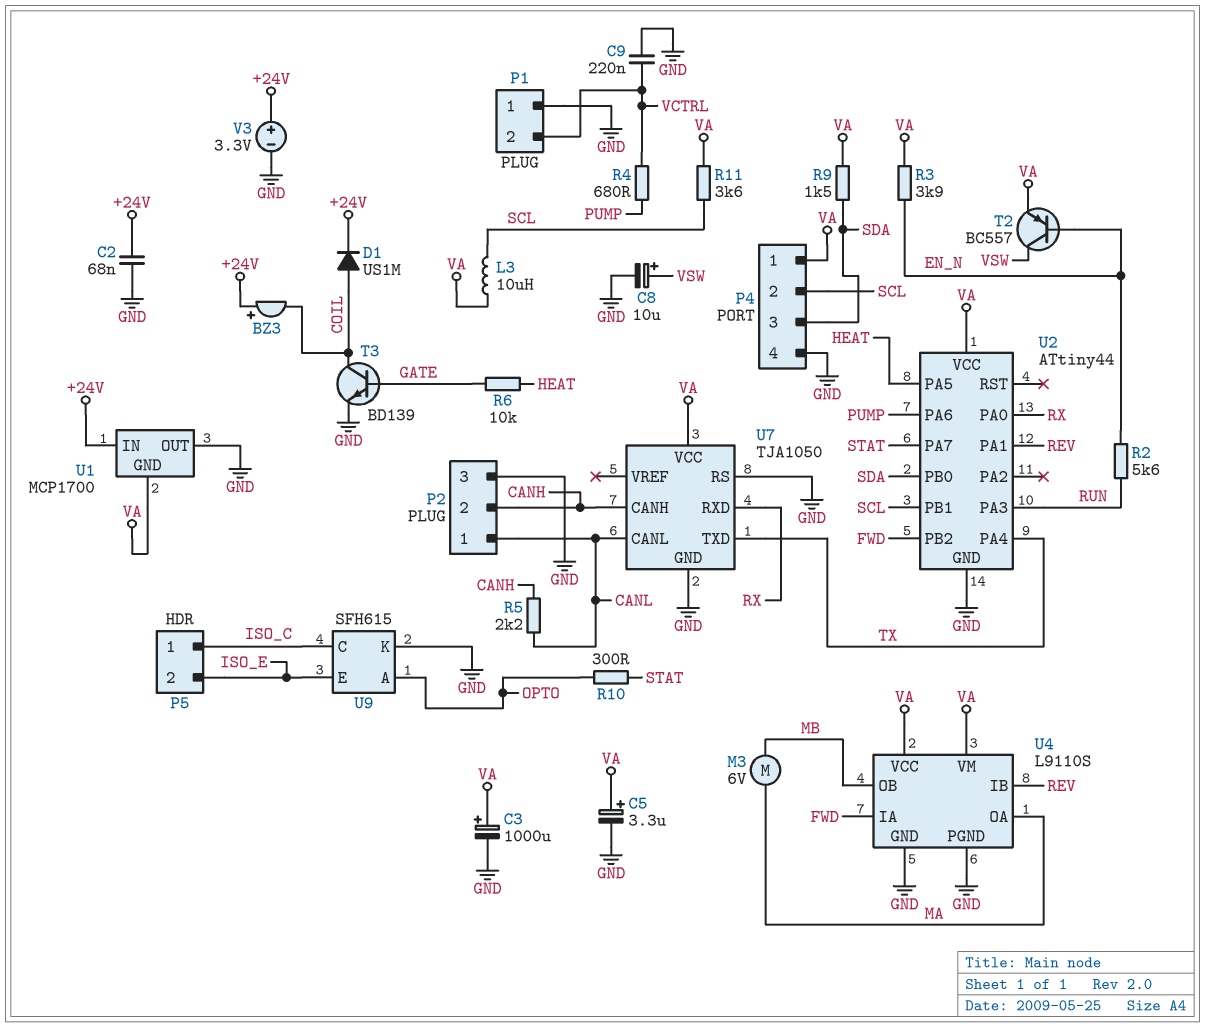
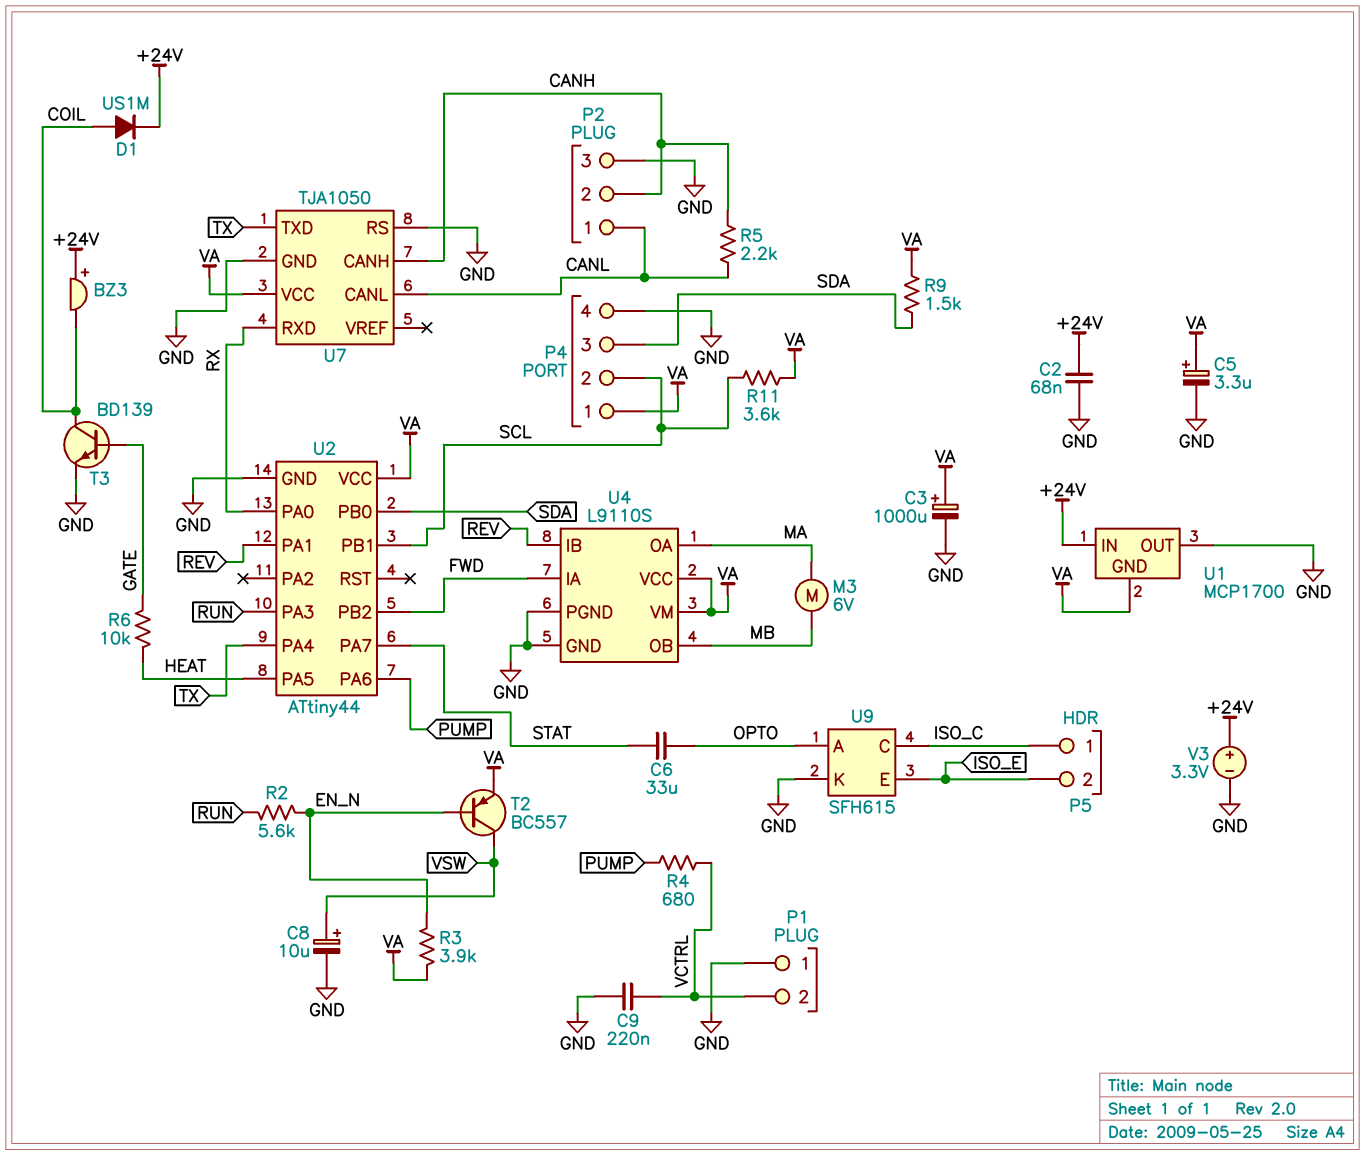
C6: none -> 33uF (OPTO, STAT)
L3: 10uH (SCL, VA) -> none
R10: 300 (OPTO, STAT) -> none

